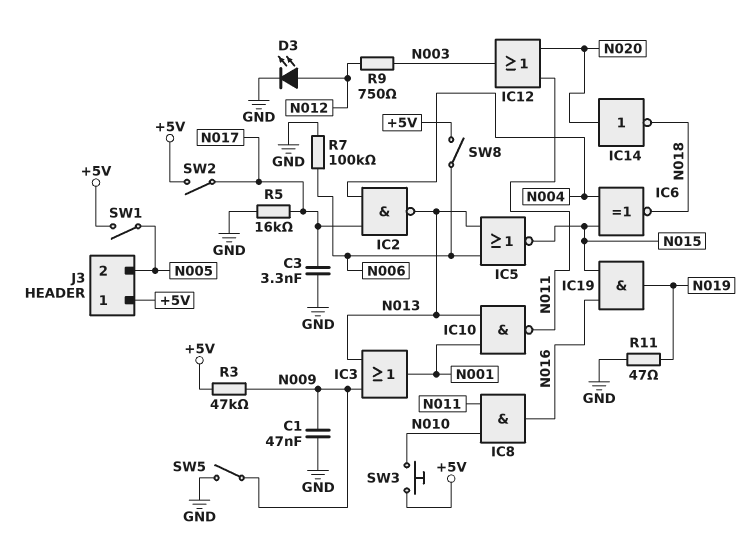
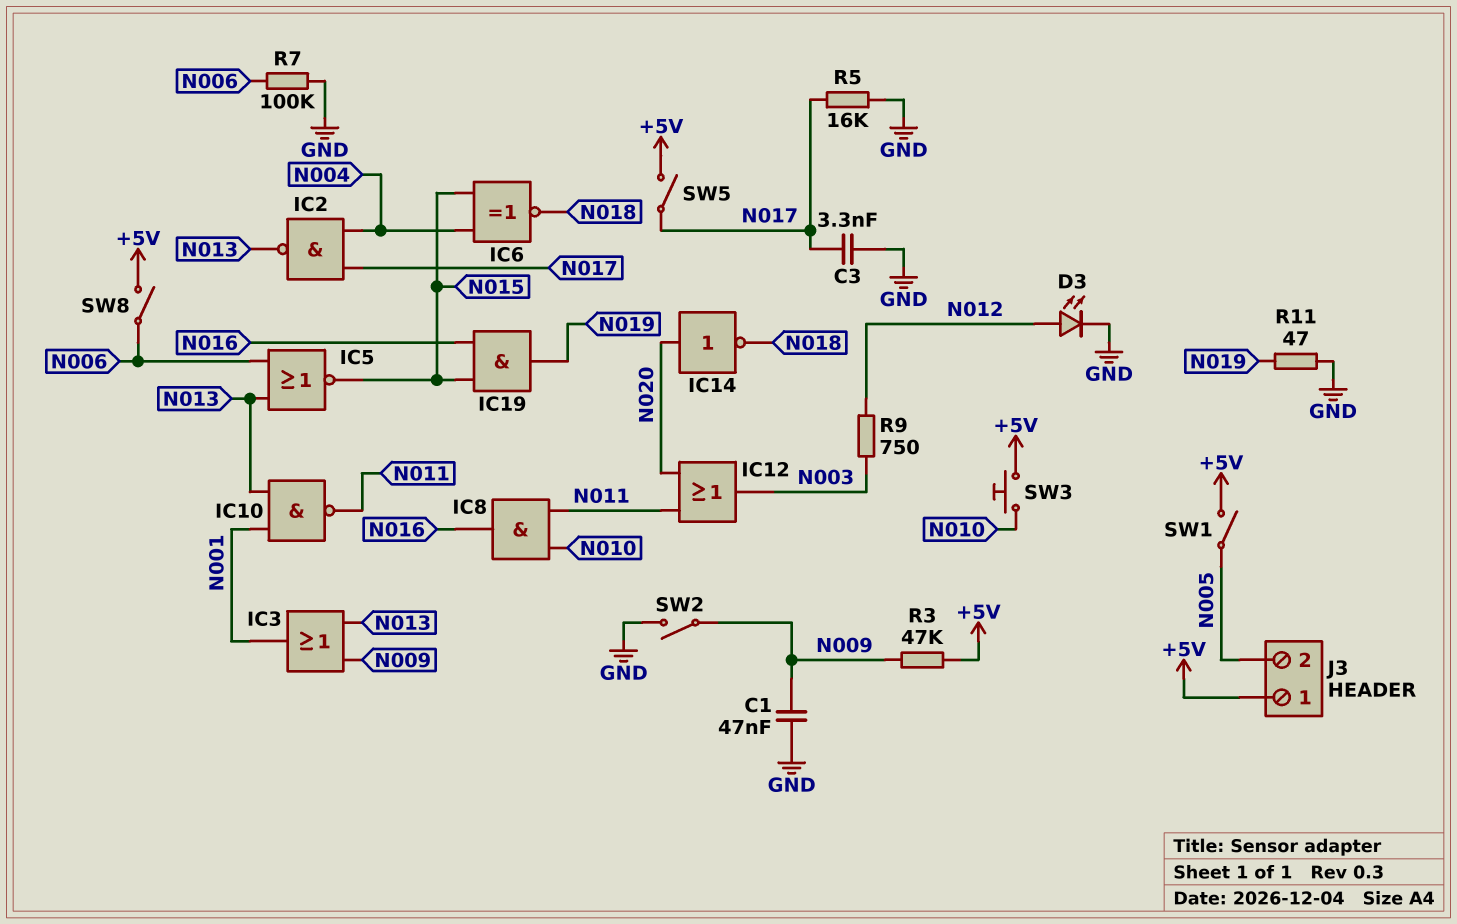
SW2: switch (+5V, N017) -> switch (GND, N009)
SW5: switch (GND, N009) -> switch (+5V, N017)

